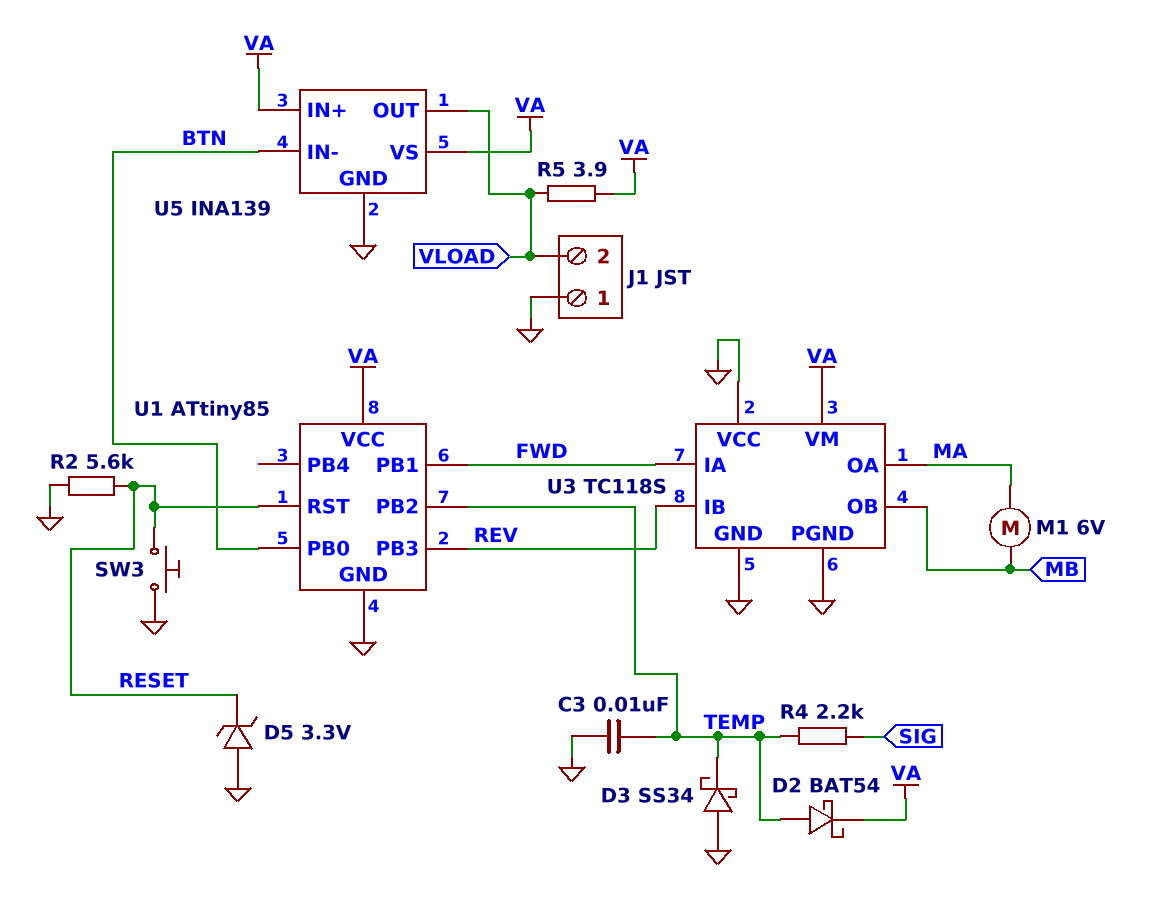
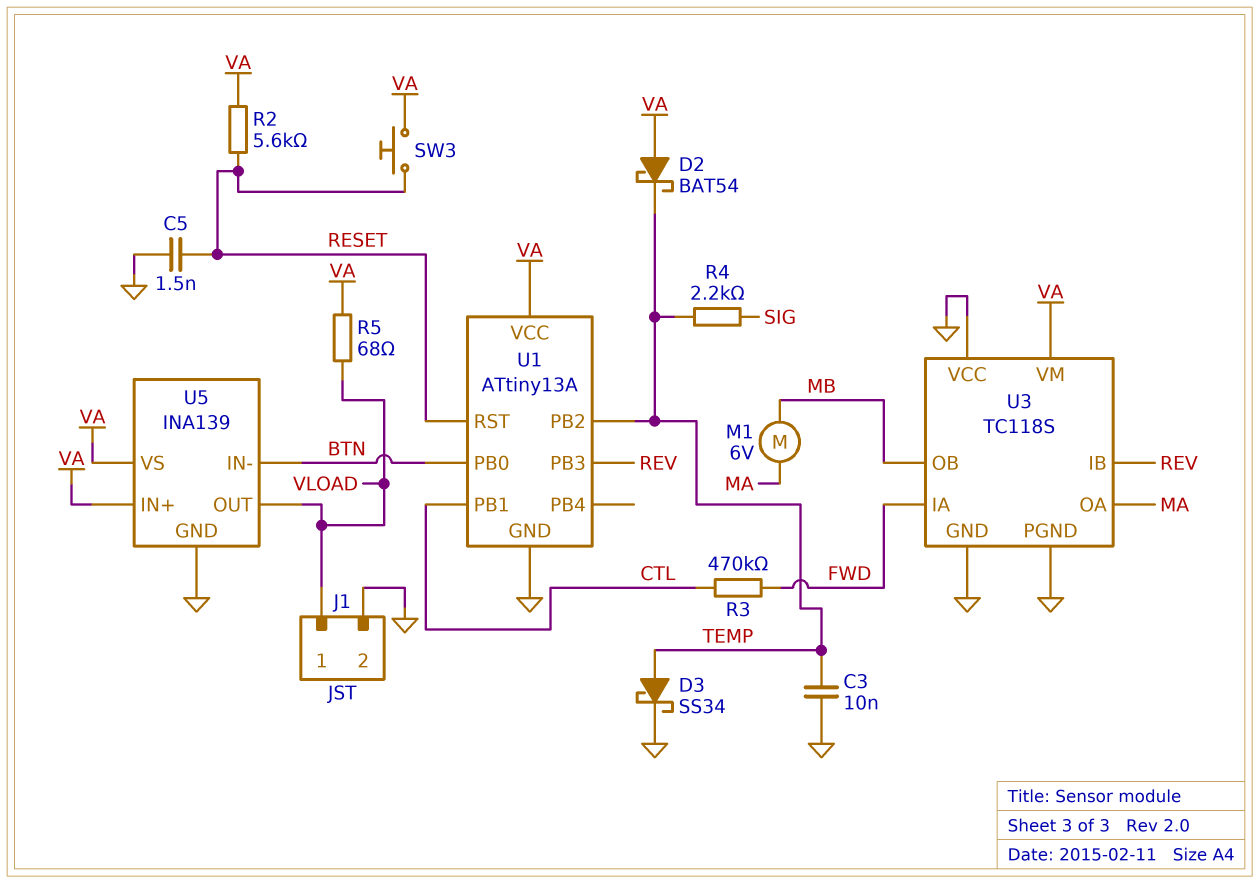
C5: none -> 1.5nF (GND, RESET)
D2: schottky BAT54 (A TEMP, K VA) -> schottky BAT54 (A VA, K TEMP)
D3: schottky SS34 (A GND, K TEMP) -> schottky SS34 (A TEMP, K GND)
D5: zener 3.3V (A GND, K RESET) -> none
J1 pin 1: GND -> VLOAD
J1 pin 2: VLOAD -> GND
R2: 5.6k (GND, RESET) -> 5.6k (RESET, VA)
R3: none -> 470k (CTL, FWD)
R5: 3.9 (VA, VLOAD) -> 68 (VA, VLOAD)
SW3: button (GND, RESET) -> button (RESET, VA)
U1: ATtiny85 -> ATtiny13A
U1 pin PB1: FWD -> CTL

